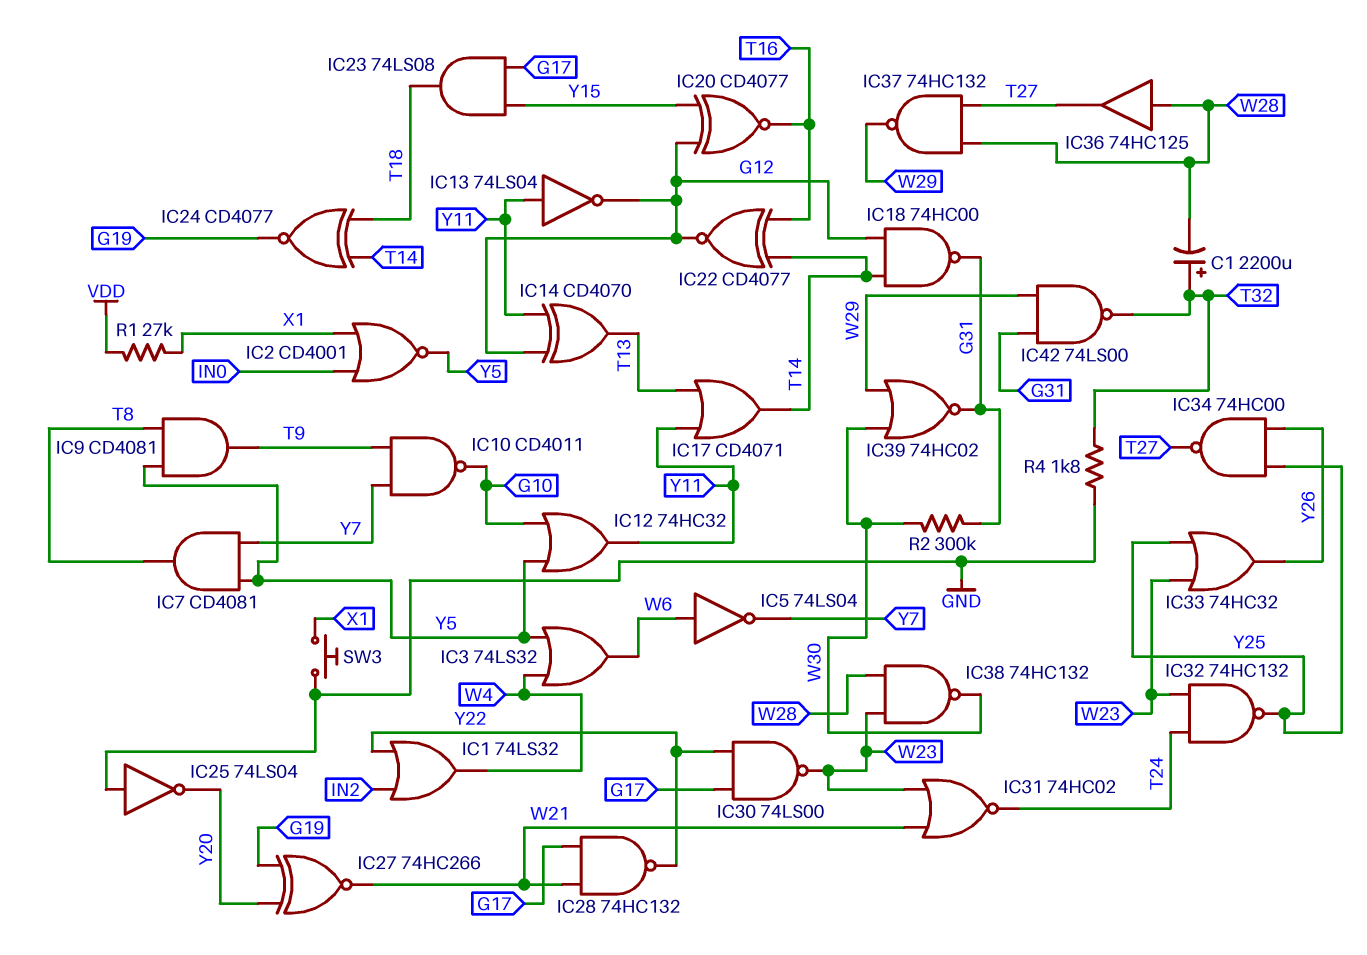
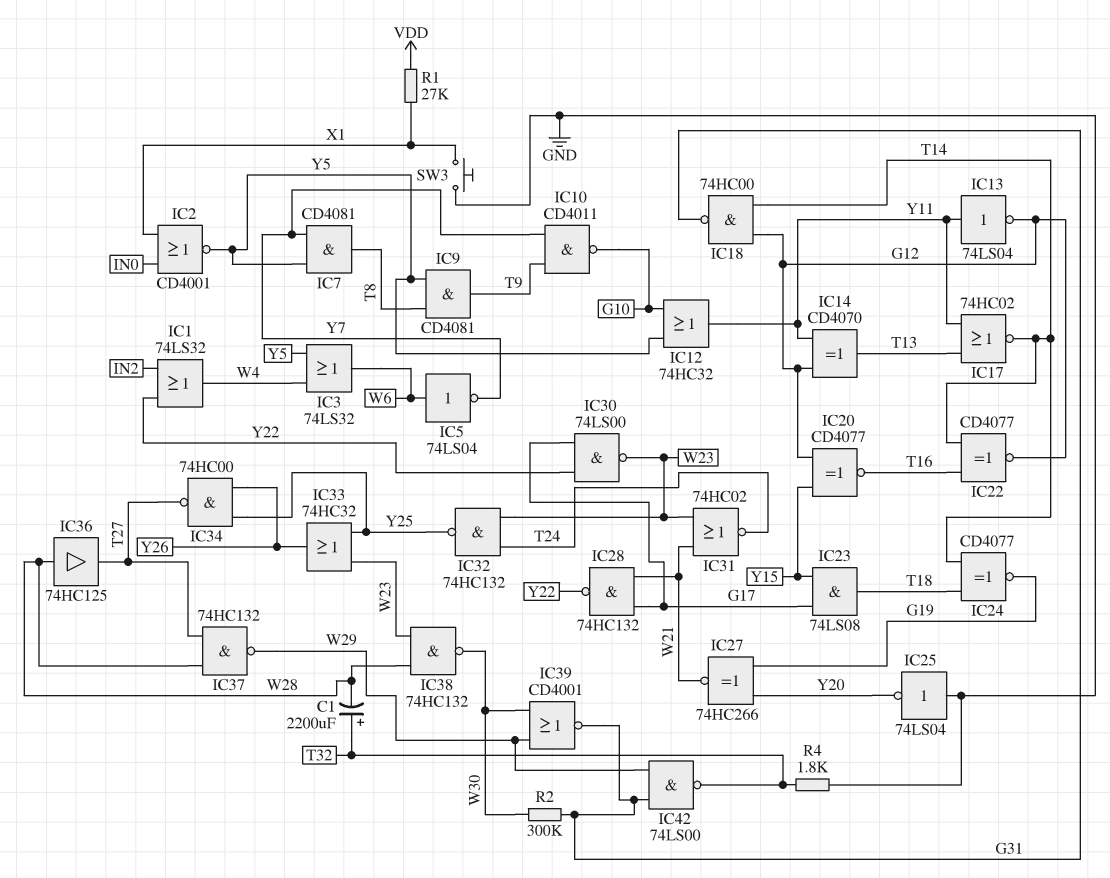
IC17: OR CD4071 (in T13, in Y11, out T14) -> NOR 74HC02 (in T13, in Y11, out T14)
IC39: NOR 74HC02 (in W29, in W30, out G31) -> NOR CD4001 (in W29, in W30, out G31)

